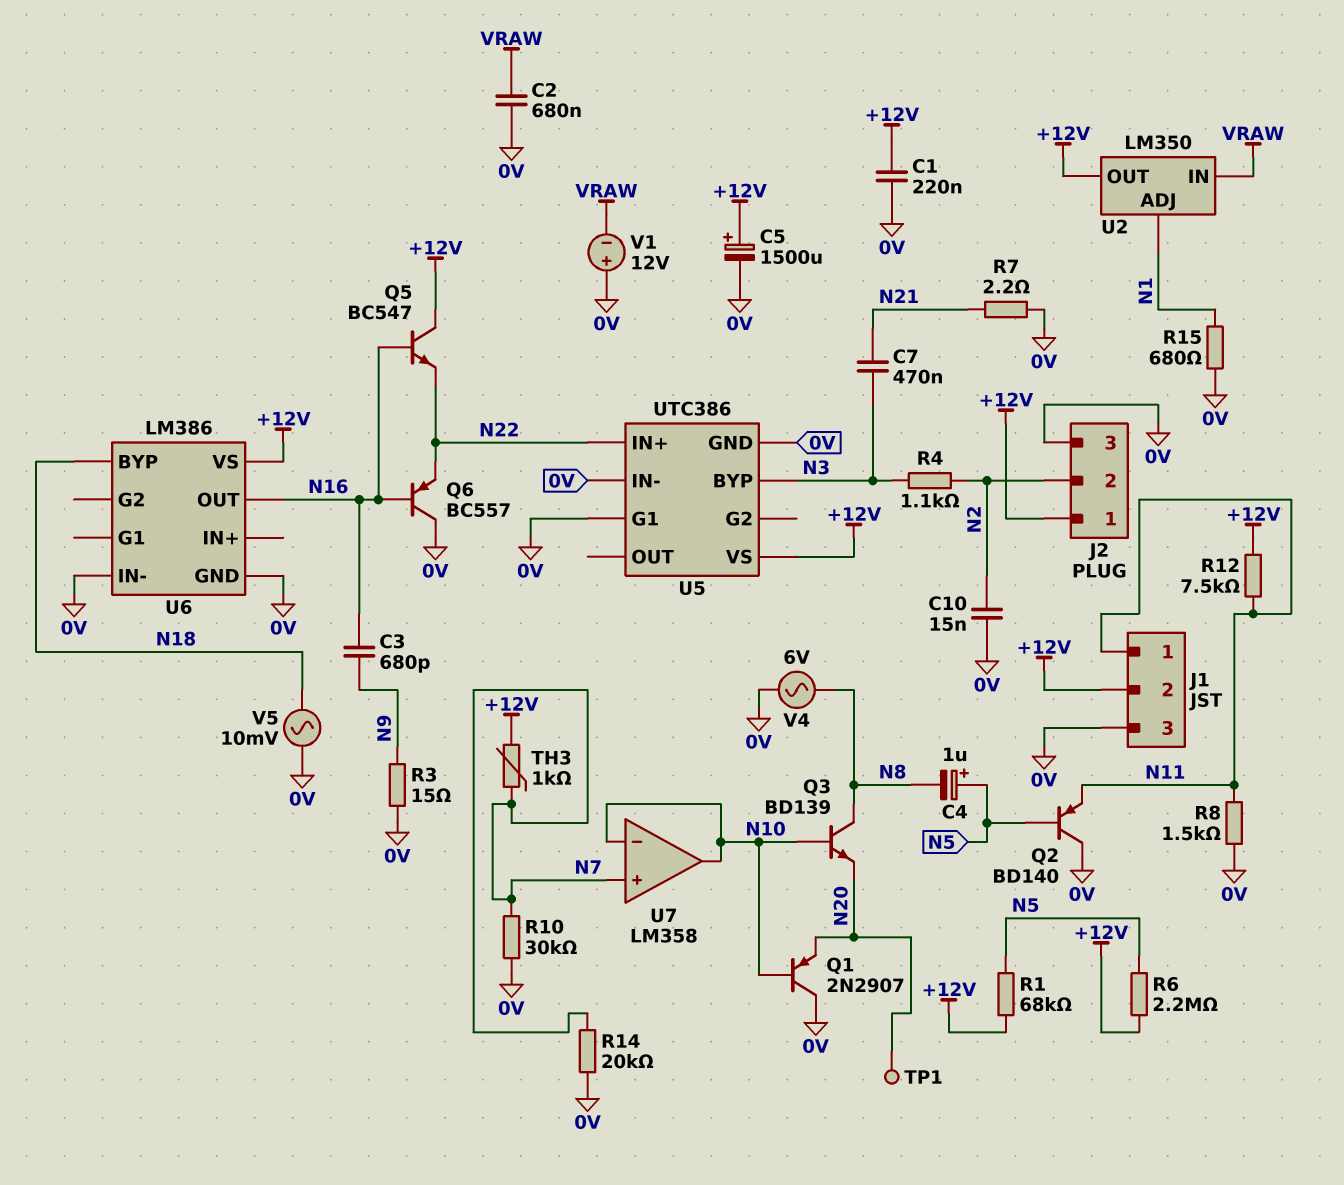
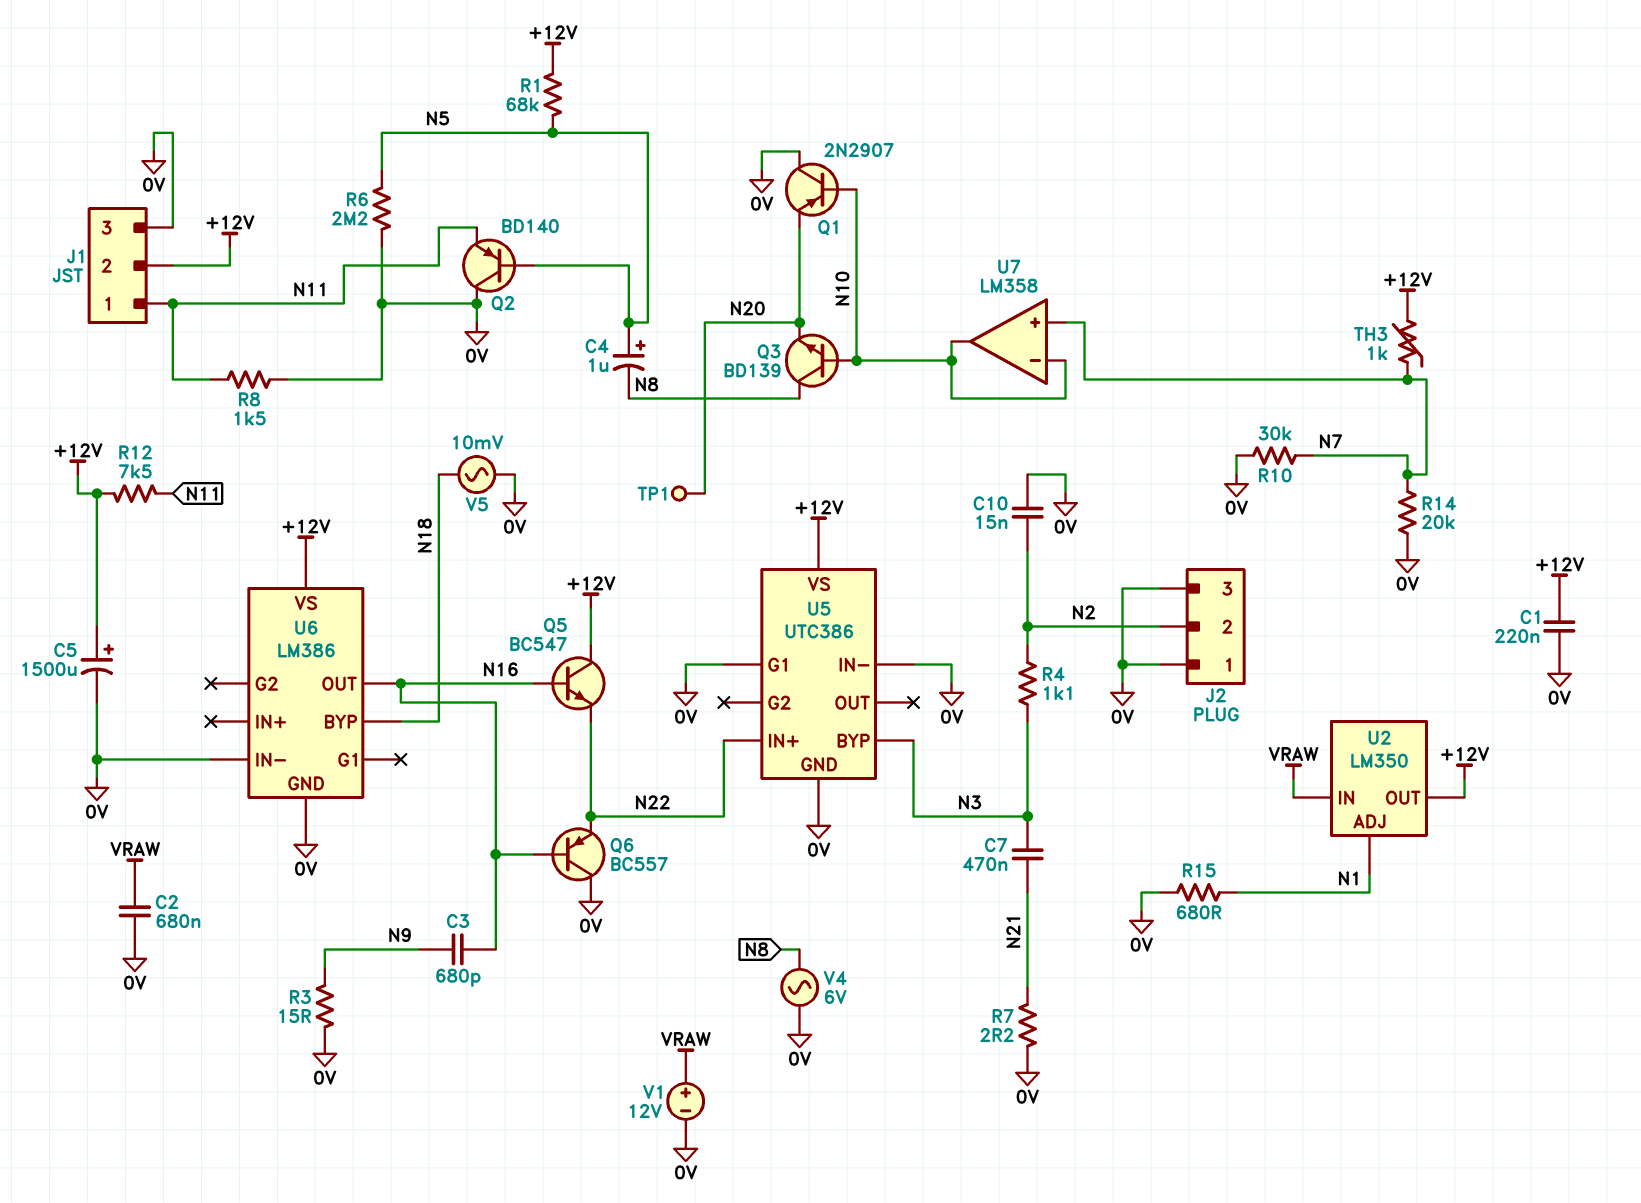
J2 pin 1: +12V -> 0V
R6: 2.2M (+12V, N5) -> 2.2M (0V, N5)
V1: 12V (plus 0V, minus VRAW) -> 12V (plus VRAW, minus 0V)

